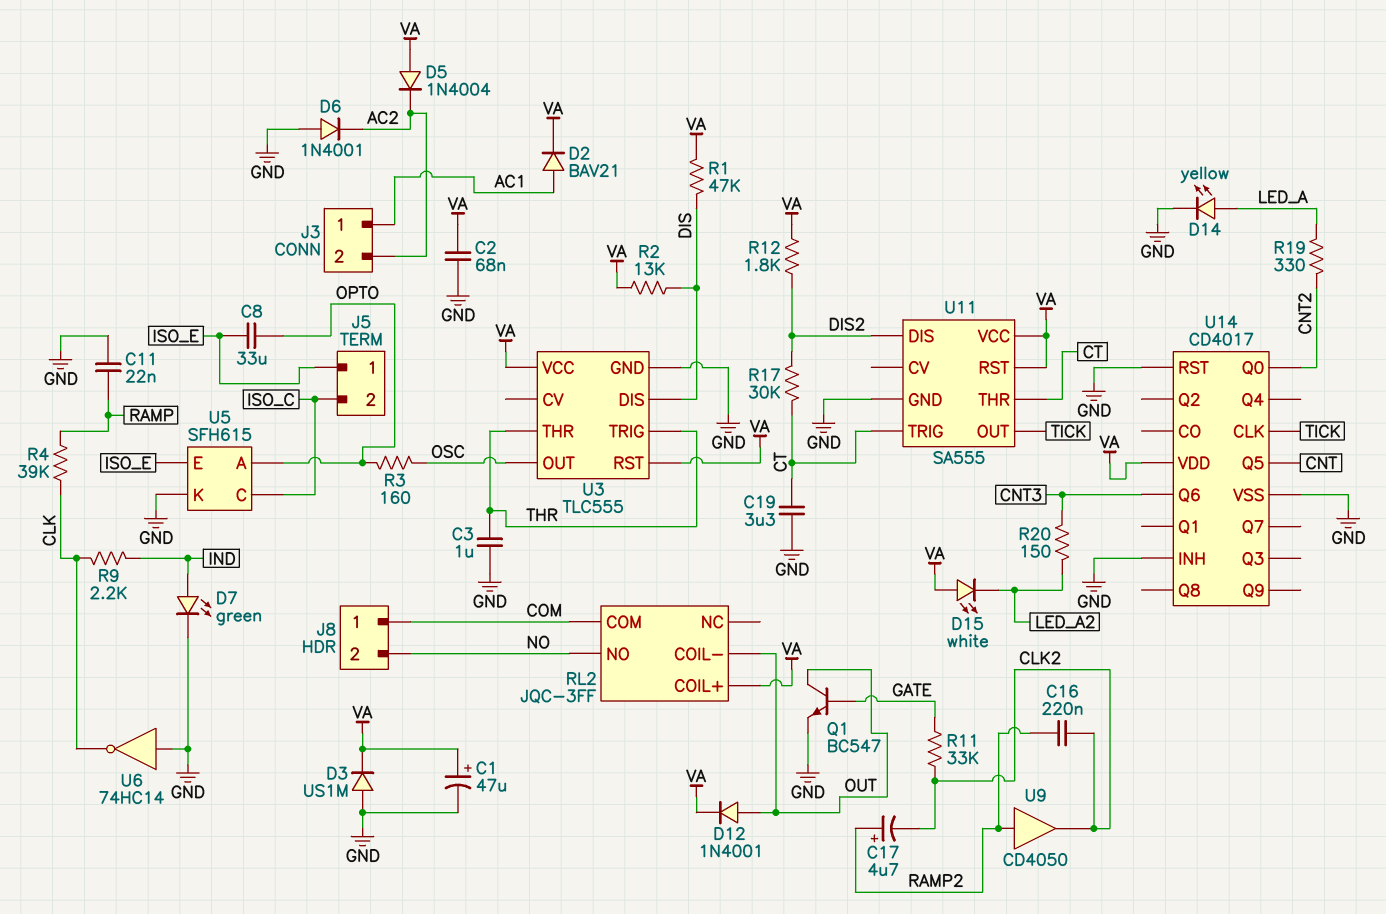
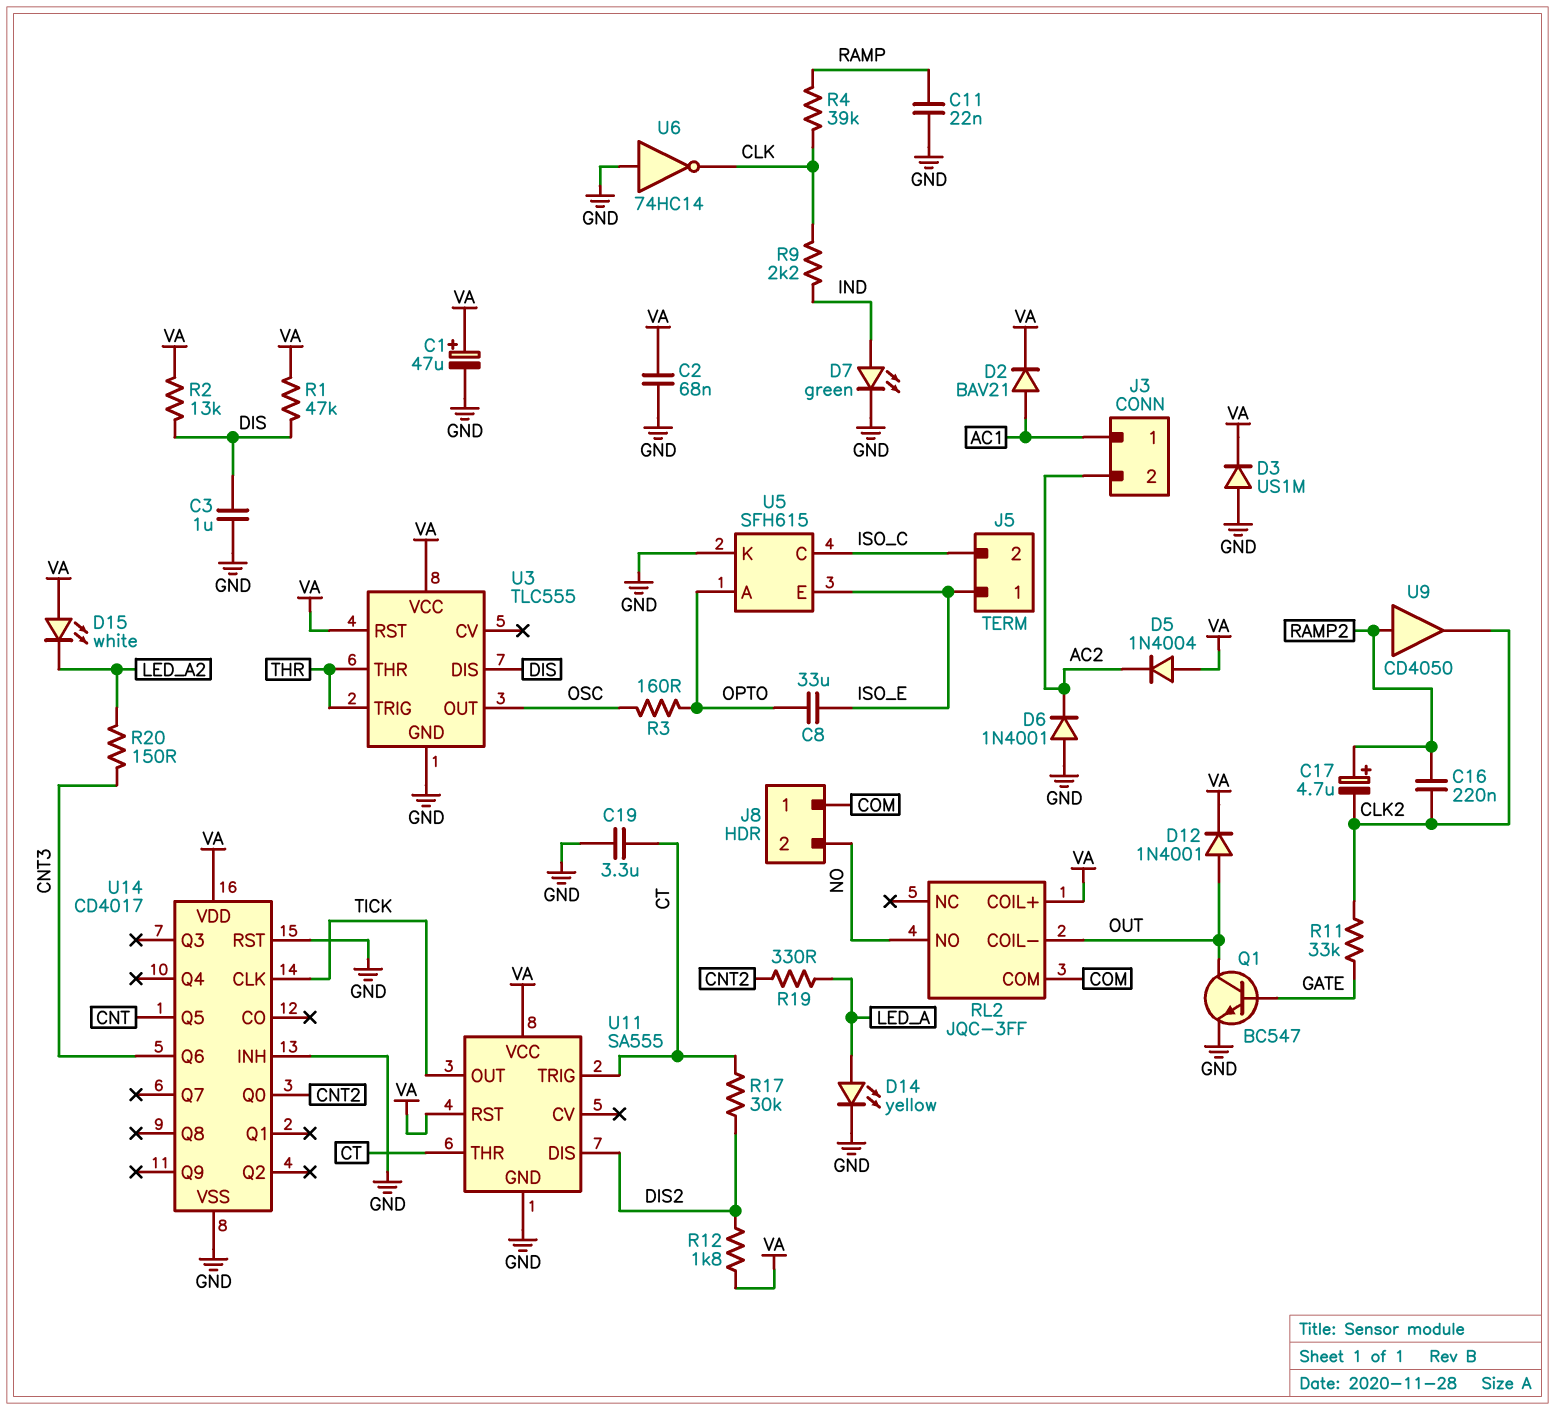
C3: 1uF (GND, THR) -> 1uF (DIS, GND)

